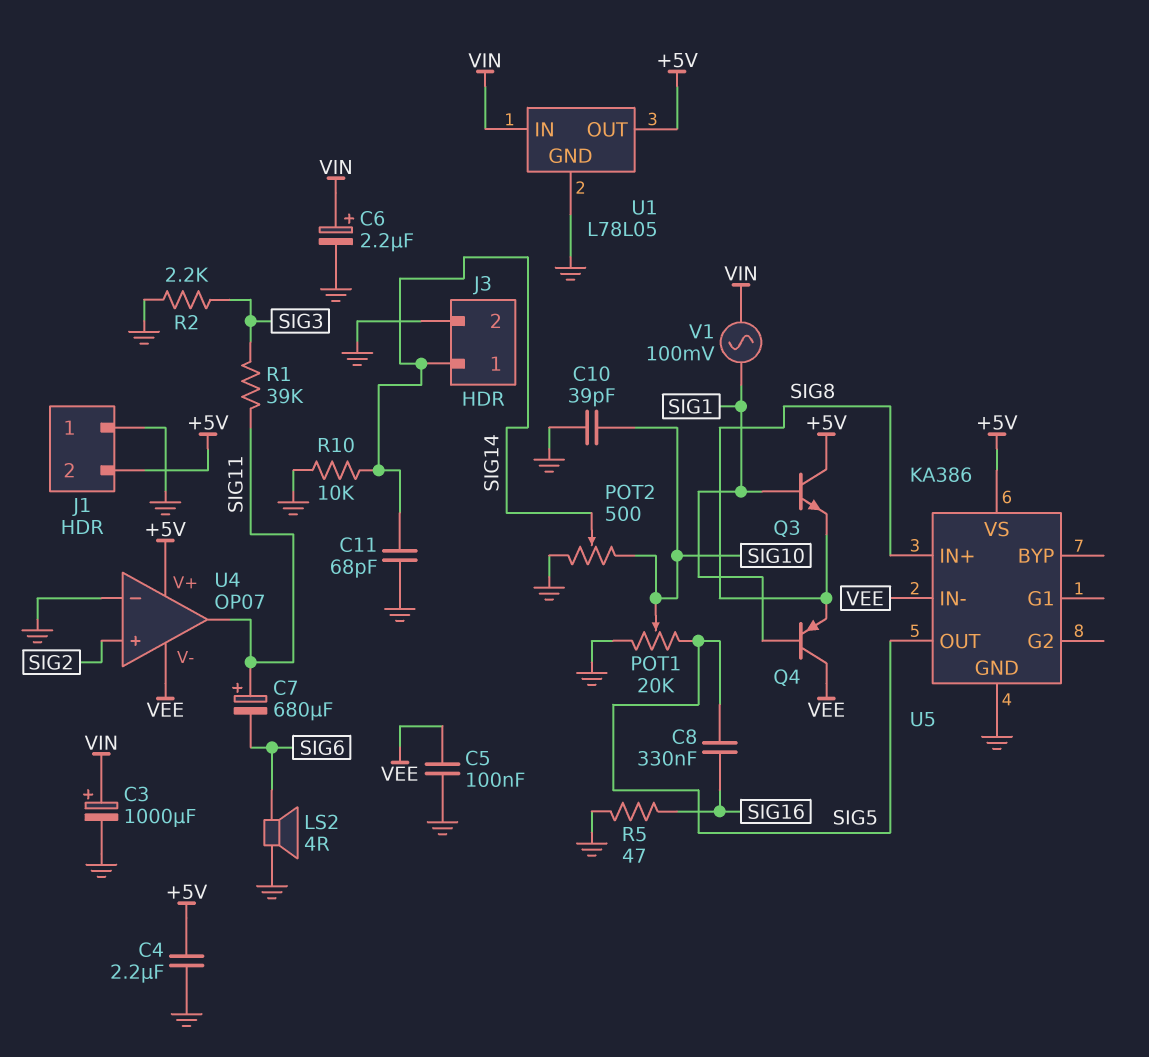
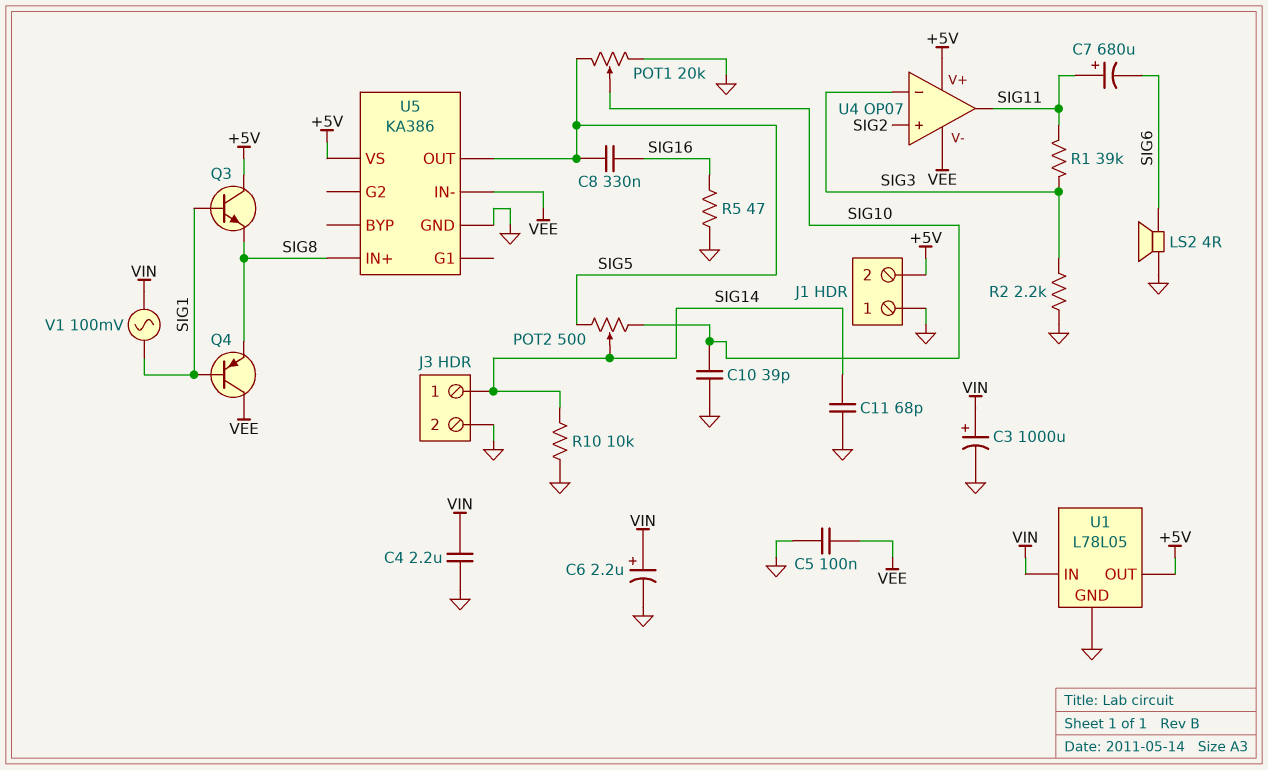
C4: 2.2uF (+5V, GND) -> 2.2uF (GND, VIN)
POT2: 500 (GND, SIG10, wiper SIG14) -> 500 (SIG5, SIG10, wiper SIG14)
U4 pin in-: GND -> SIG3

